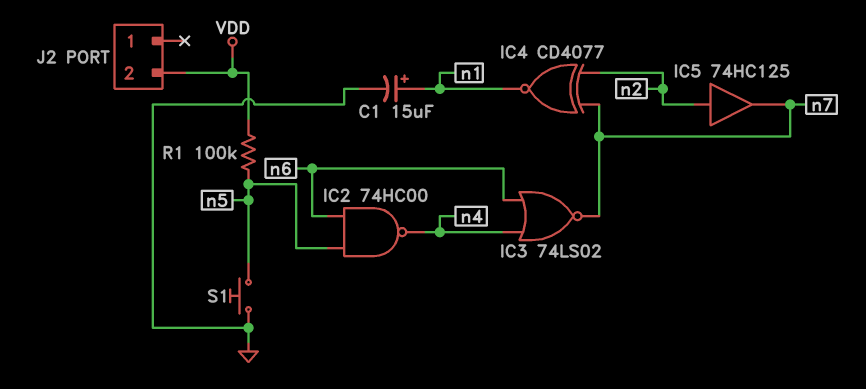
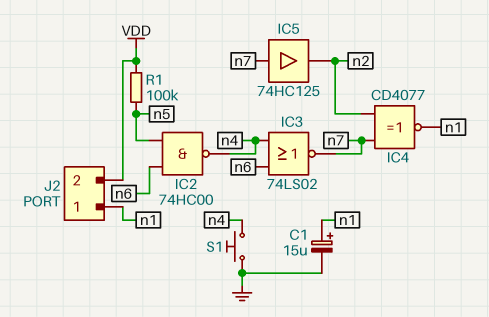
IC5: buffer 74HC125 (in n2, out n7) -> buffer 74HC125 (in n7, out n2)
J2 pin 1: none -> n1
S1: button (GND, n5) -> button (GND, n4)

